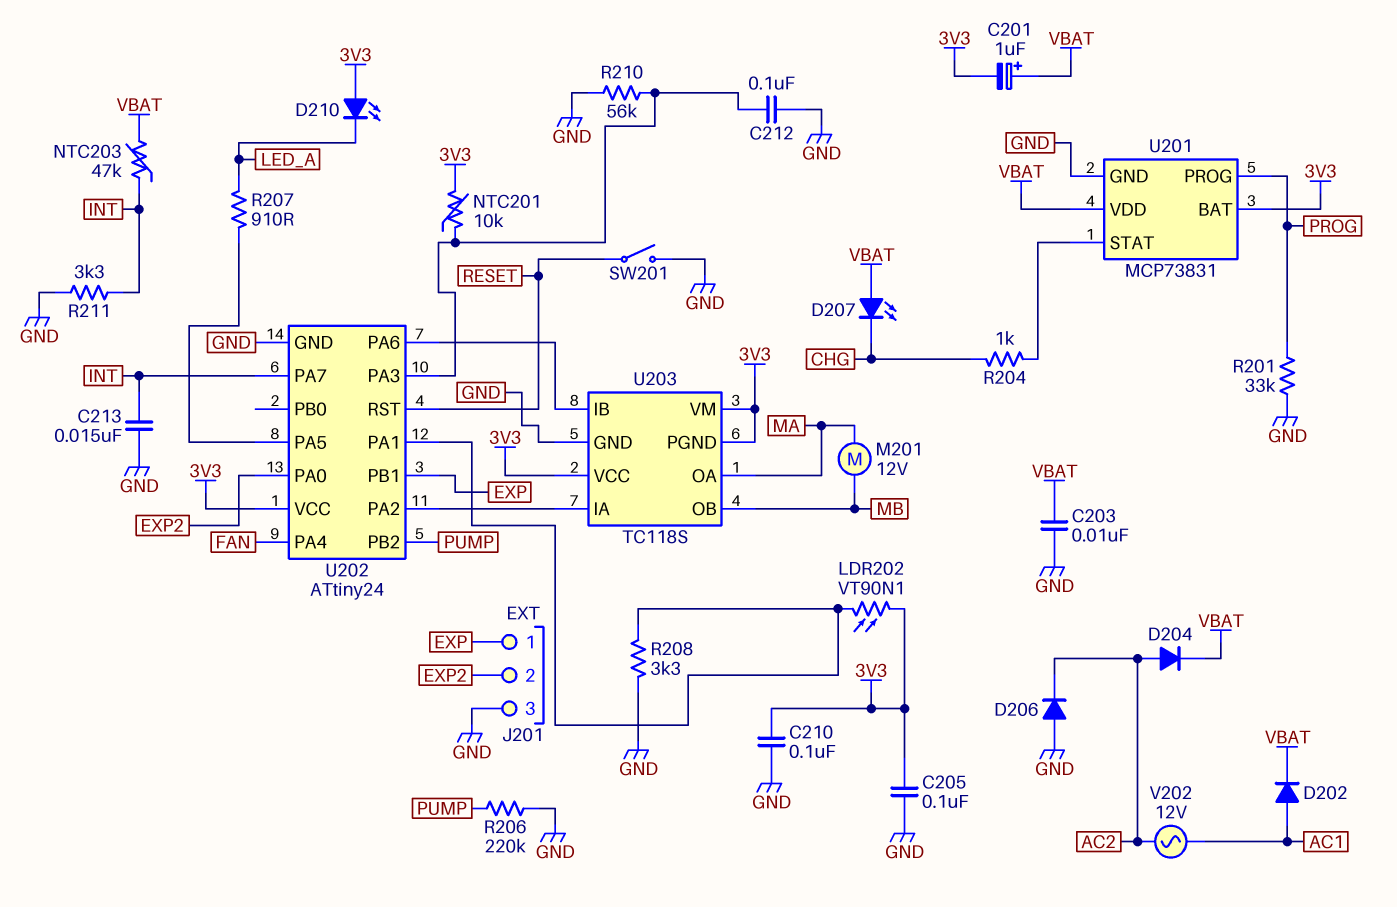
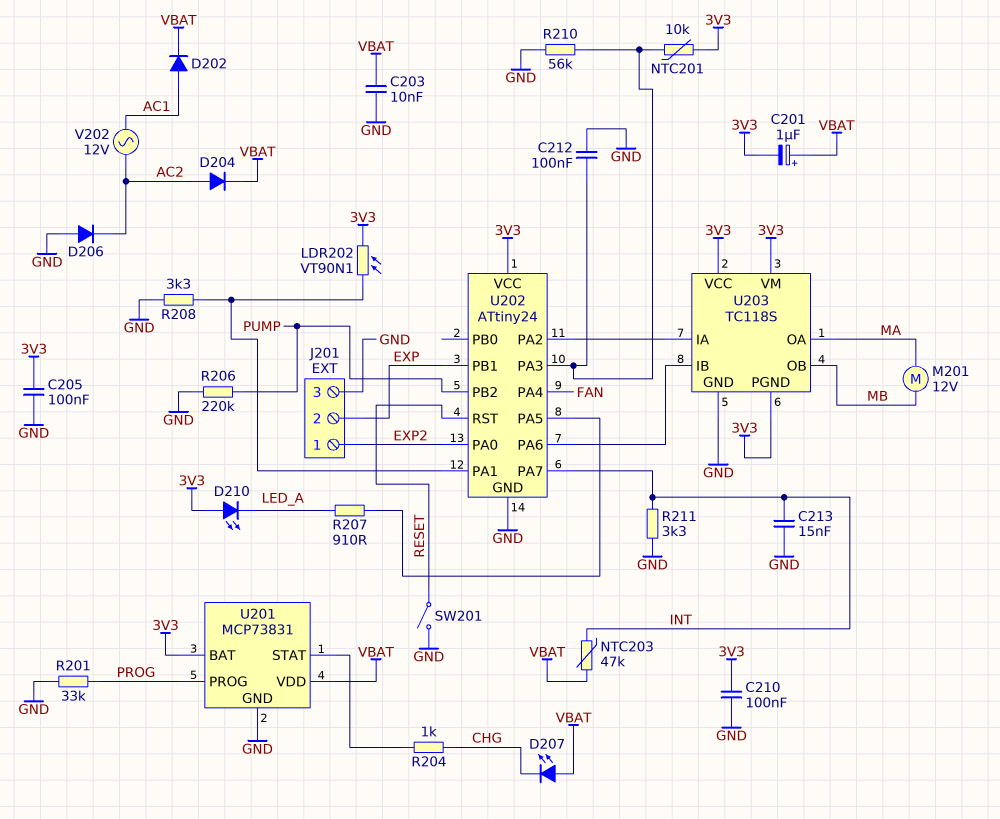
J201 pin 1: EXP -> EXP2
J201 pin 2: EXP2 -> EXP

